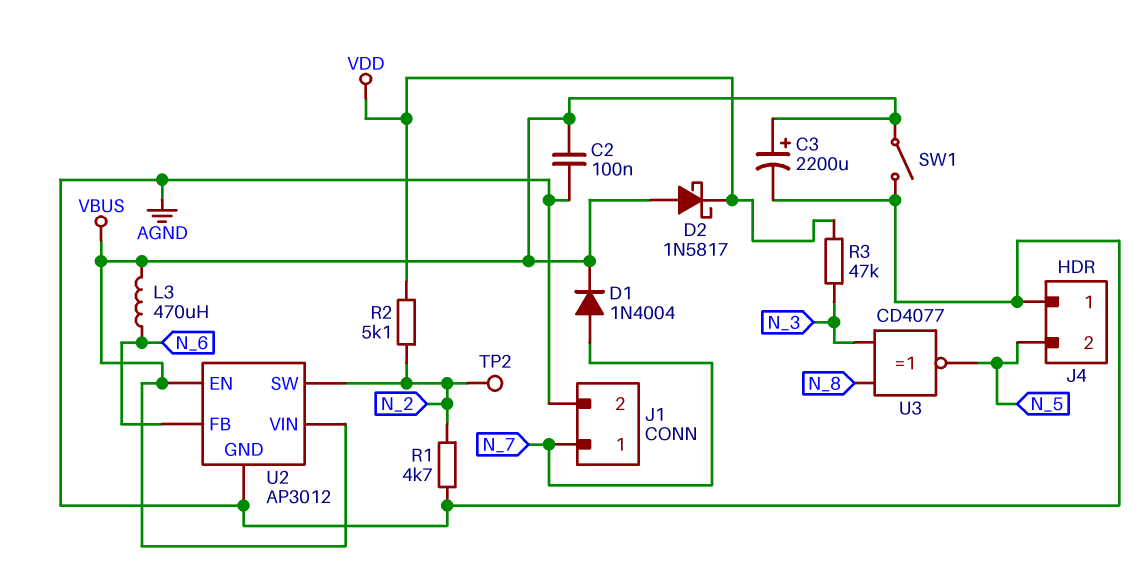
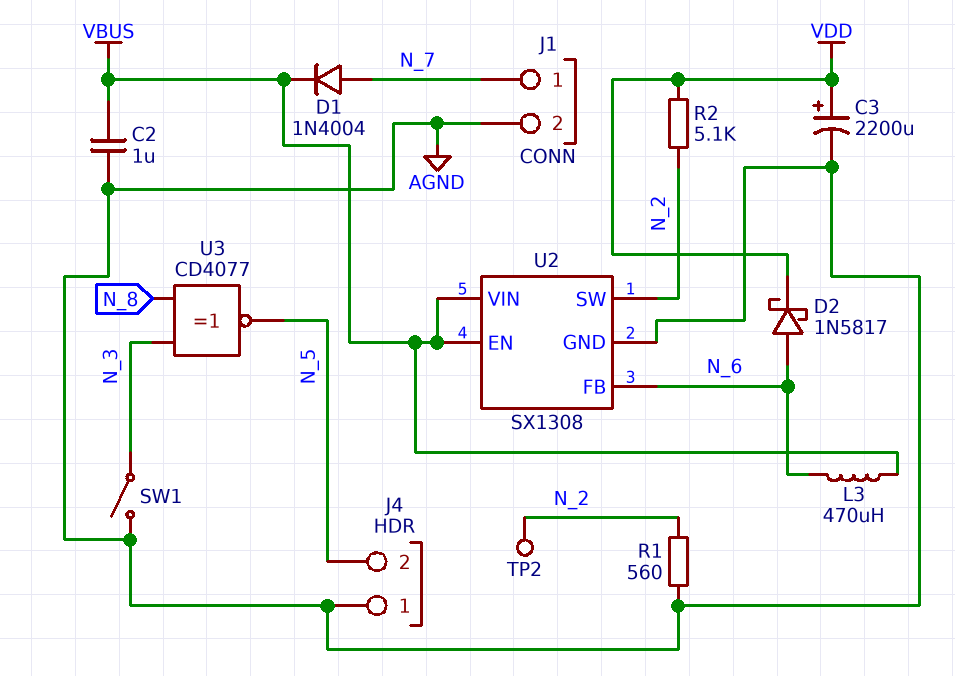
C2: 100nF (AGND, VBUS) -> 1uF (AGND, VBUS)
C3: 2200uF (plus VBUS, minus AGND) -> 2200uF (plus VDD, minus AGND)
D2: schottky 1N5817 (A VBUS, K VDD) -> schottky 1N5817 (A N_6, K VDD)
R1: 4.7k (AGND, N_2) -> 560 (AGND, N_2)
R3: 47k (N_3, VDD) -> none
SW1: switch (AGND, VBUS) -> switch (AGND, N_3)
U2: AP3012 -> SX1308

